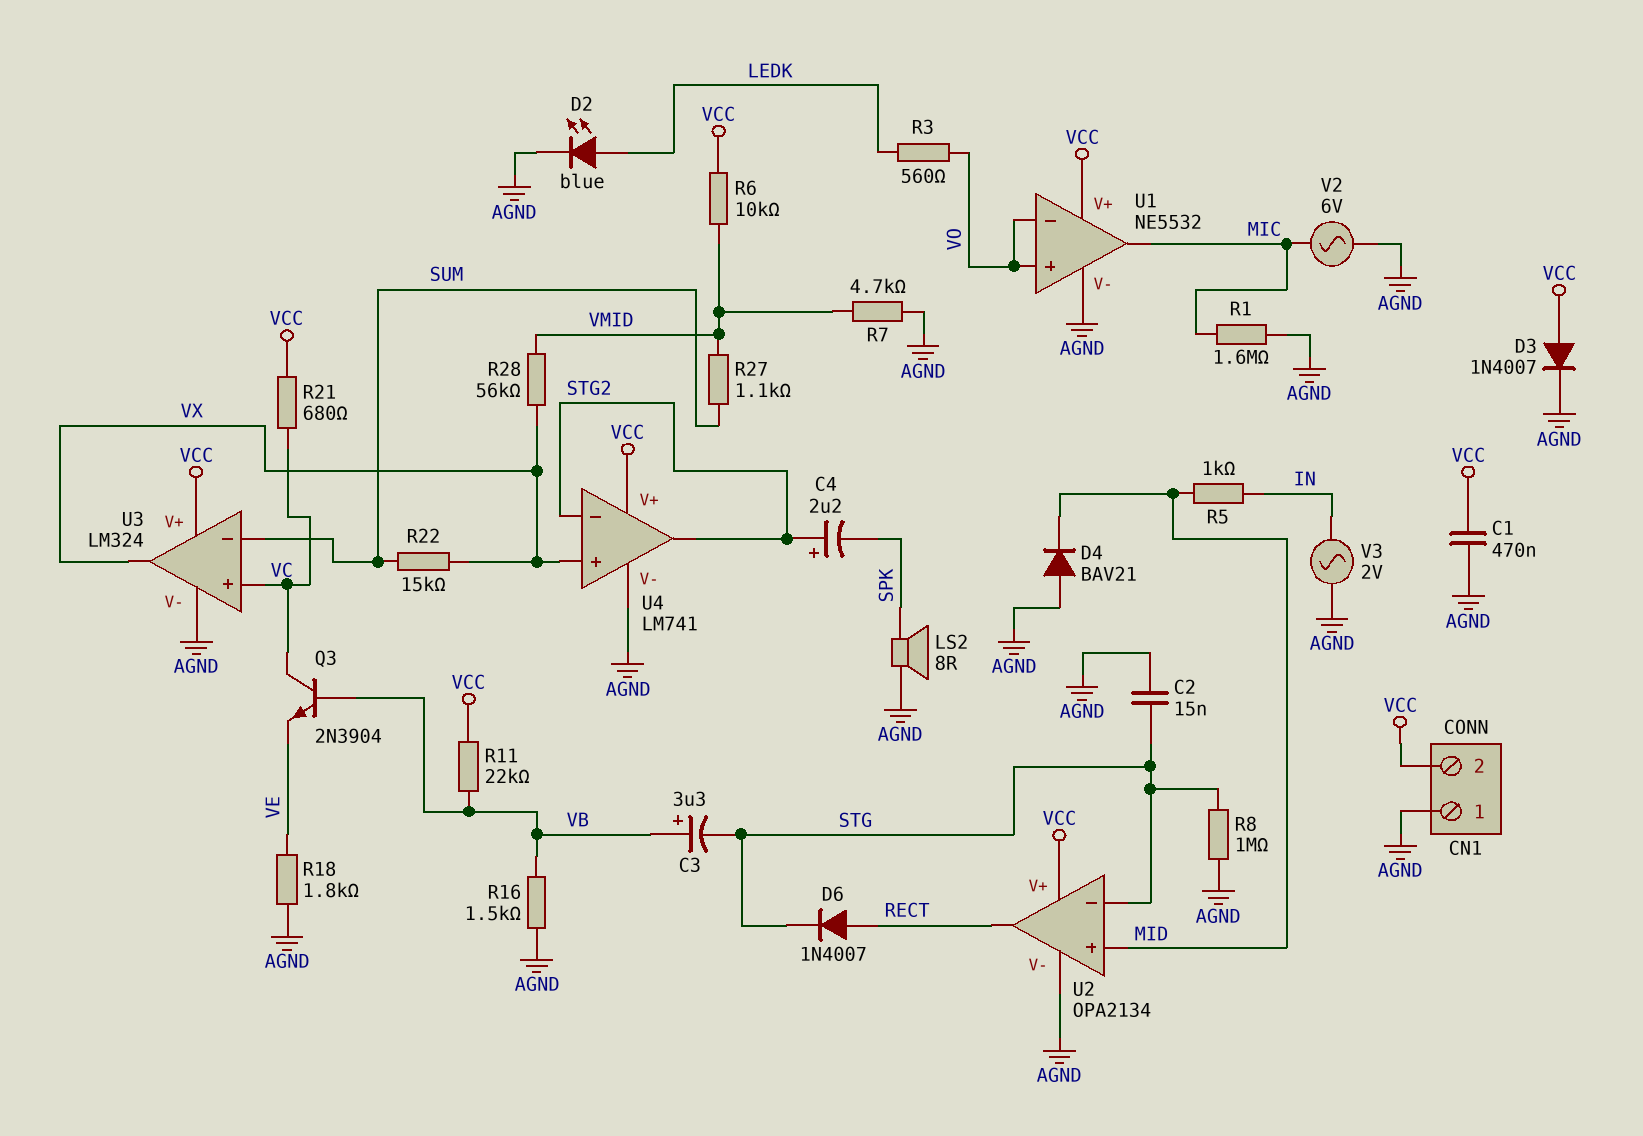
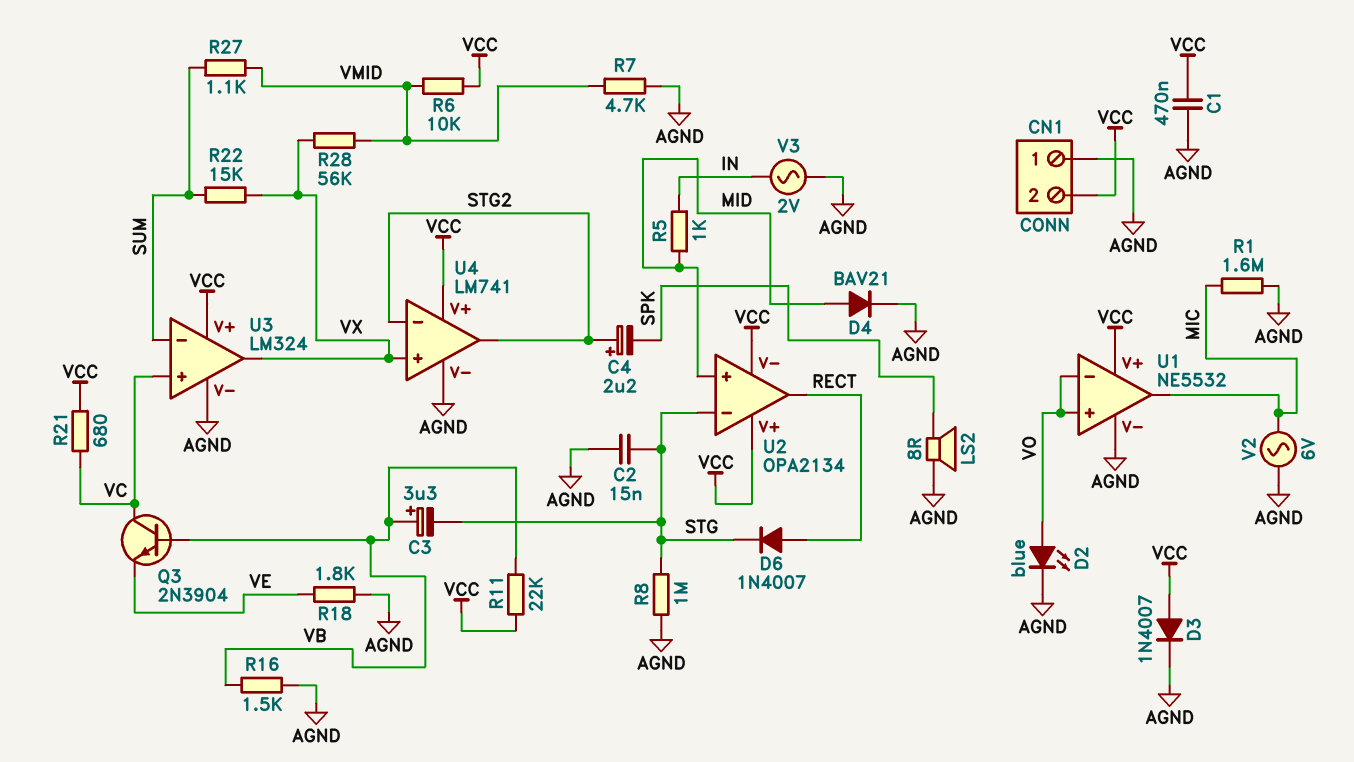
D2: LED blue (A LEDK, K AGND) -> LED blue (A VO, K AGND)
D4: diode BAV21 (A AGND, K MID) -> diode BAV21 (A MID, K AGND)
R3: 560 (LEDK, VO) -> none
U2 pin V-: AGND -> VCC

